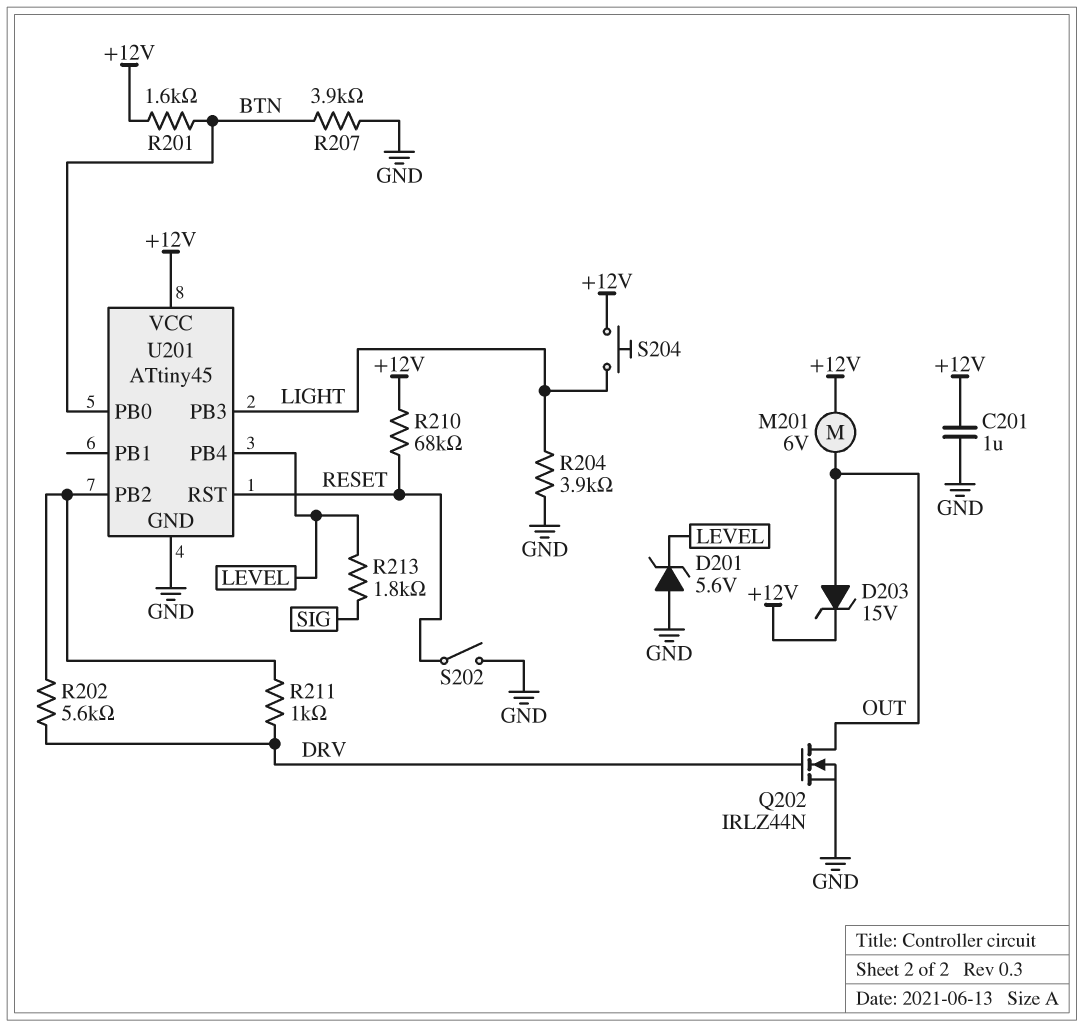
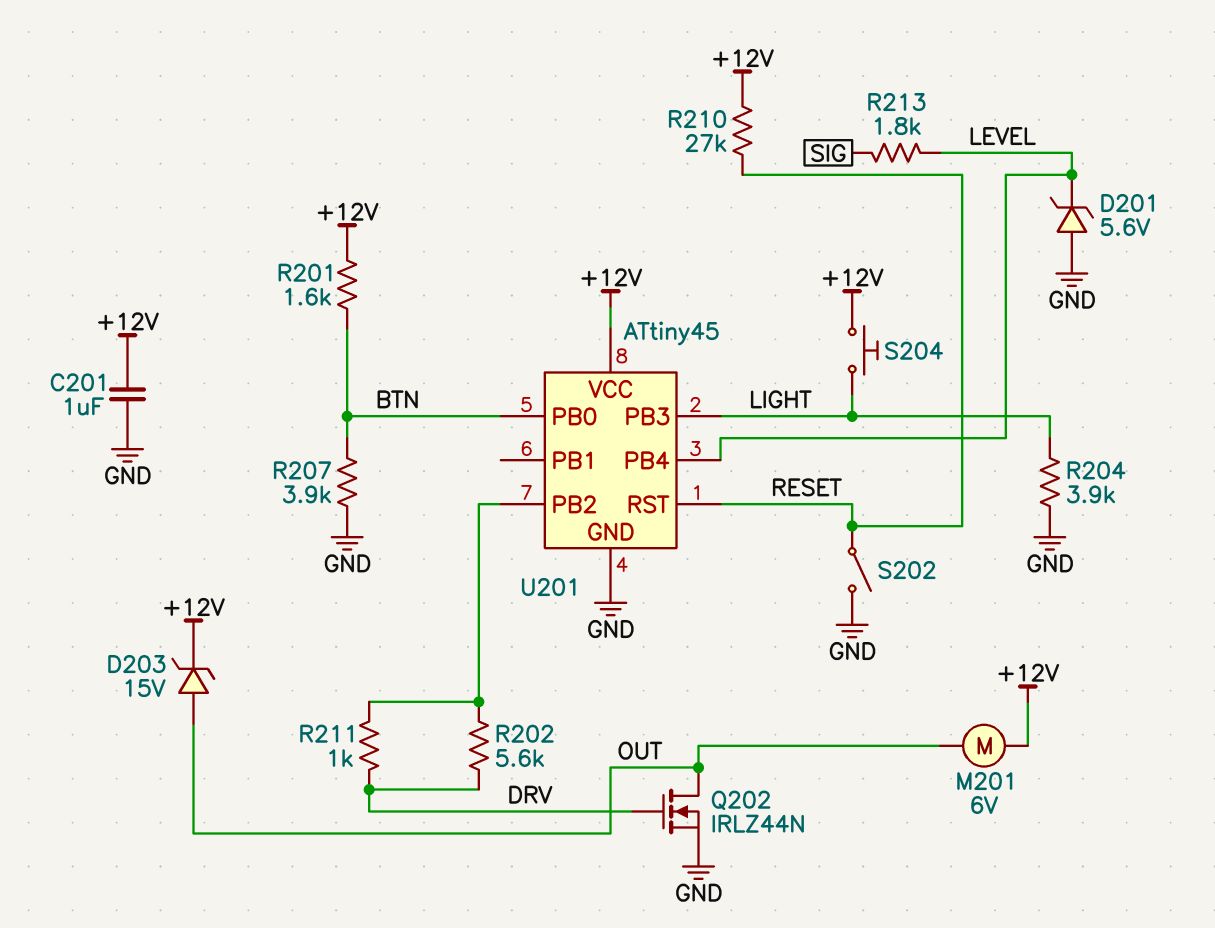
R210: 68k (+12V, RESET) -> 27k (+12V, RESET)

